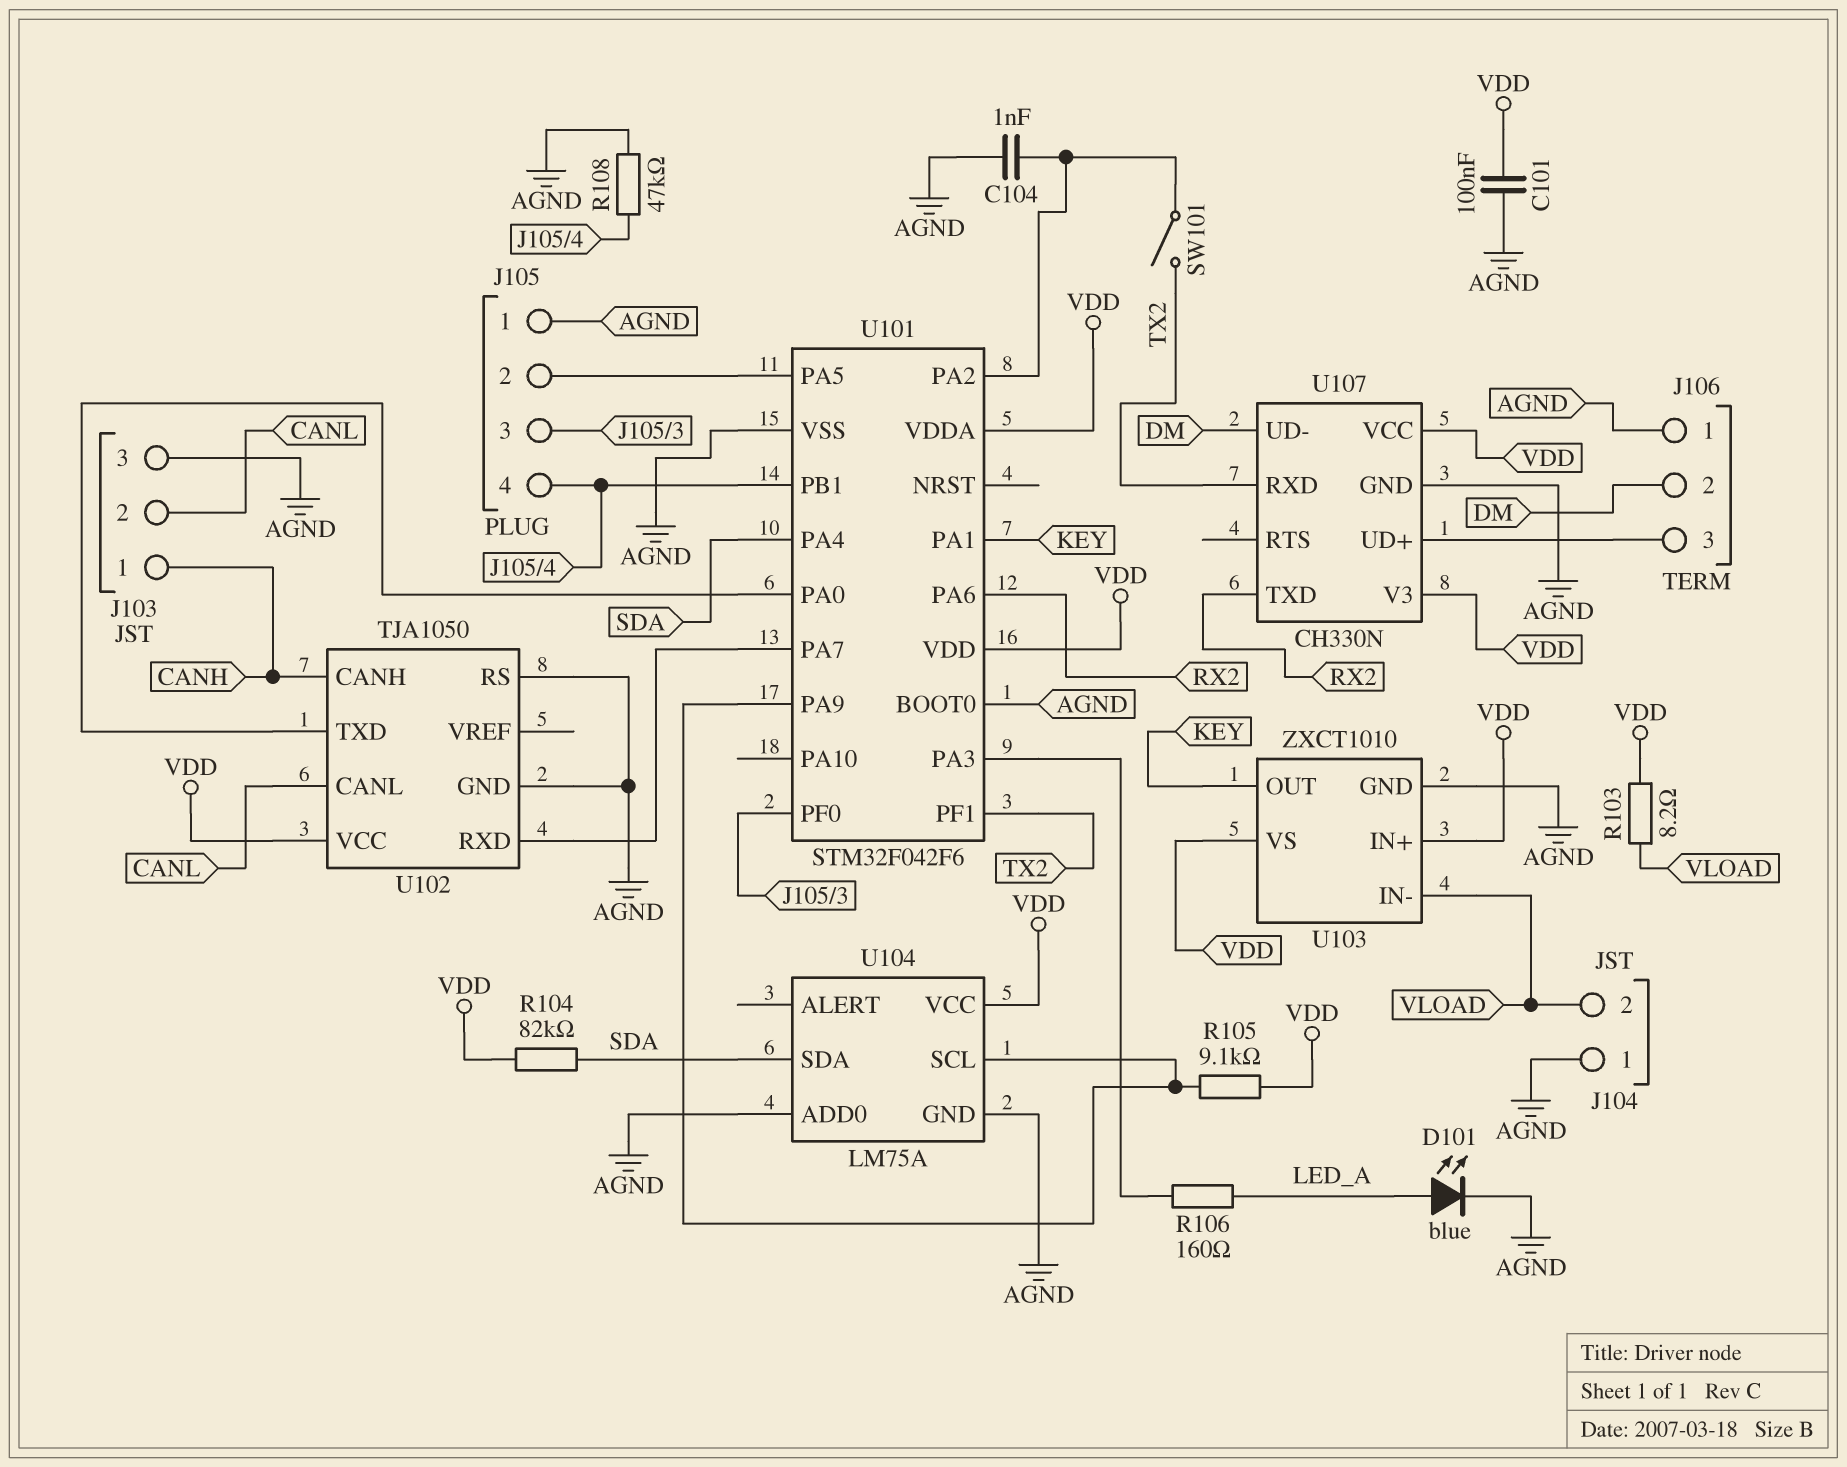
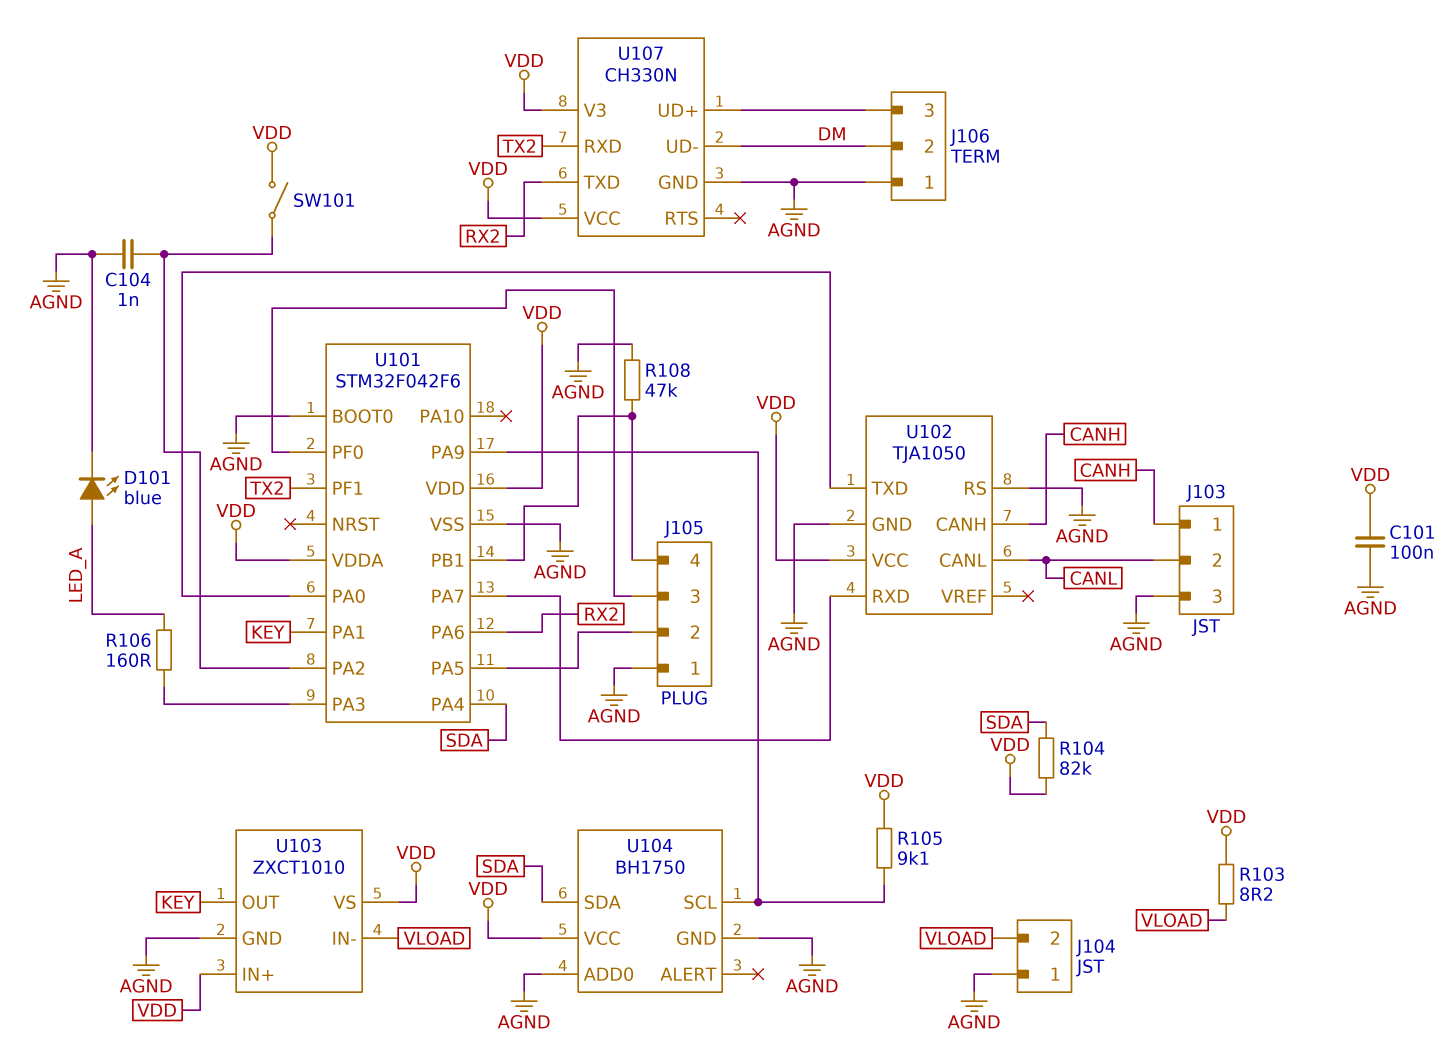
SW101: switch (TX2, U101/PA2) -> switch (U101/PA2, VDD)
U104: LM75A -> BH1750

